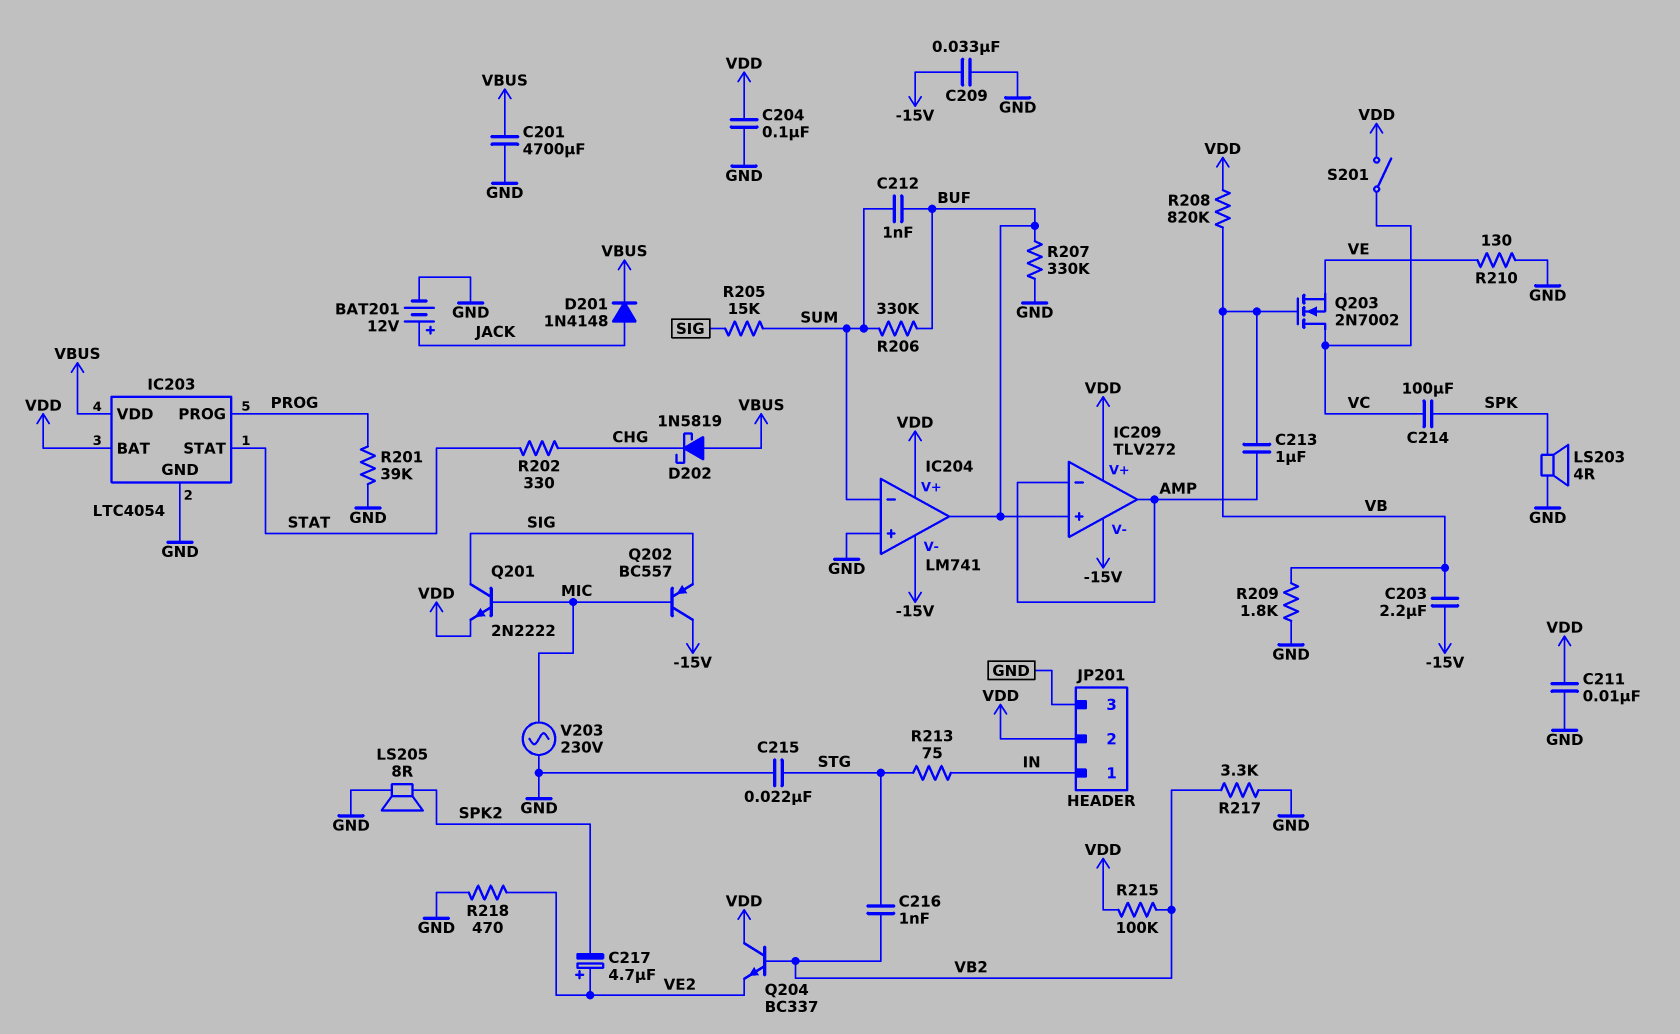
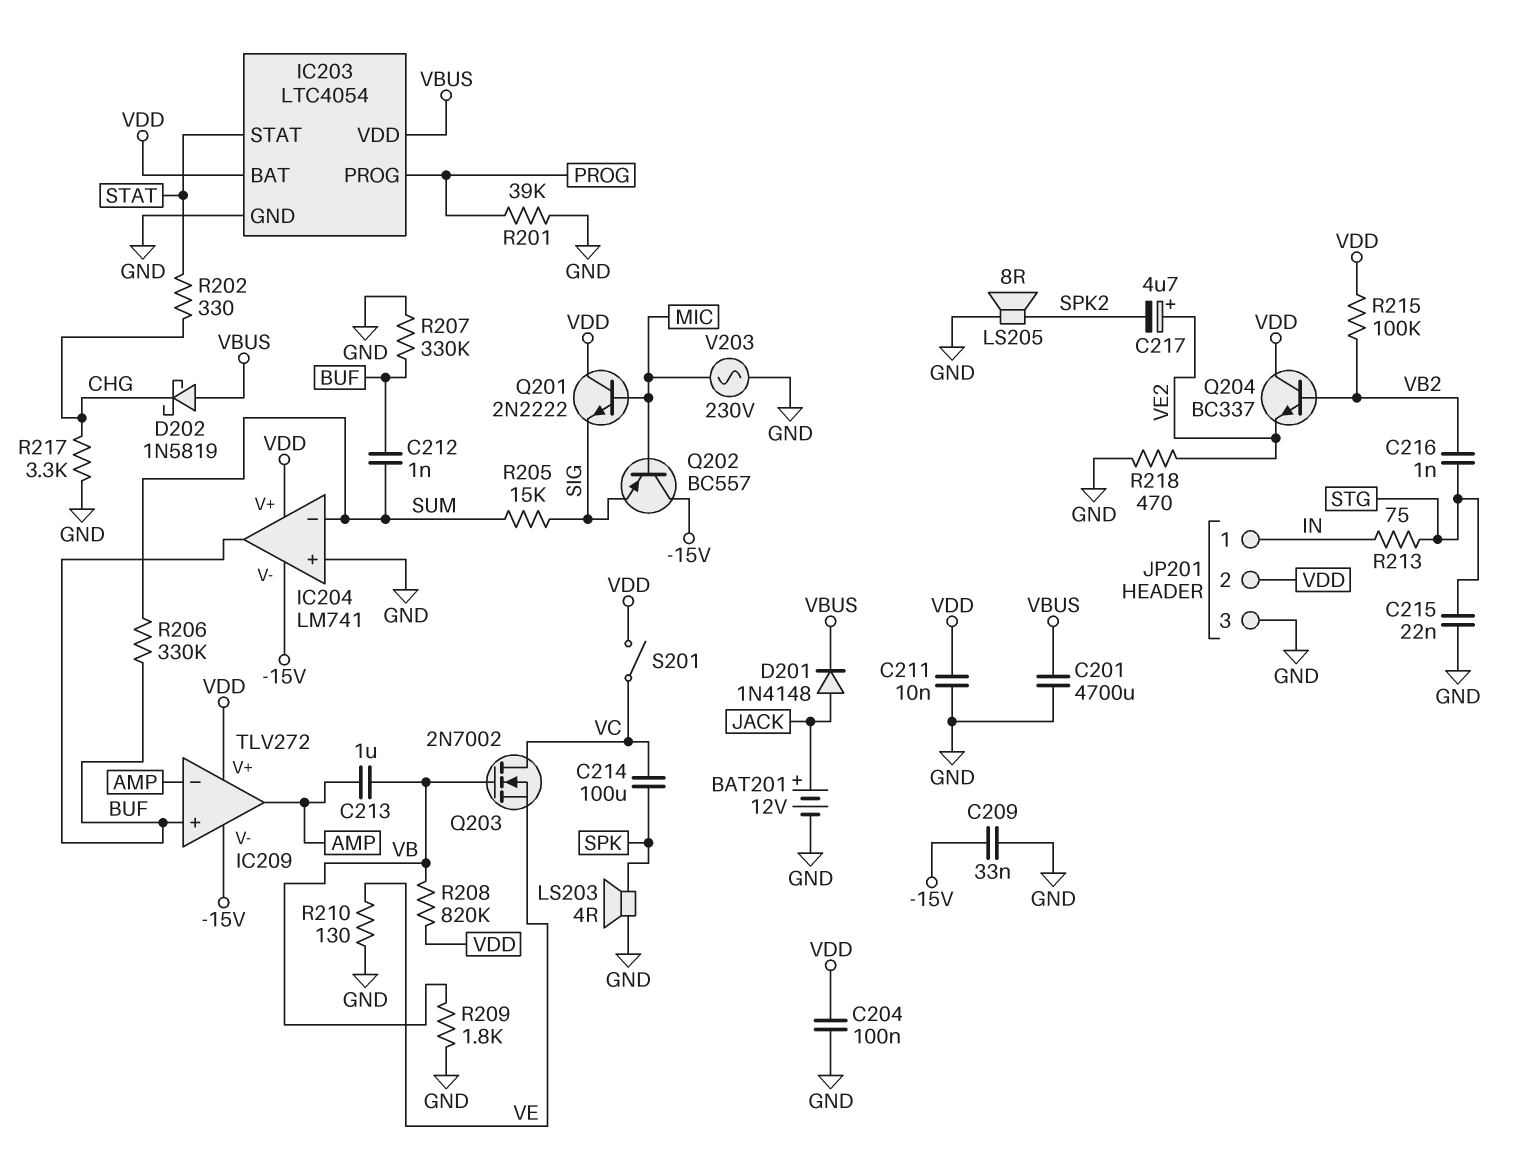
C203: 2.2uF (-15V, VB) -> none
Q201: NPN 2N2222 (B MIC, C SIG, E VDD) -> NPN 2N2222 (B MIC, C VDD, E SIG)
R217: 3.3k (GND, VB2) -> 3.3k (CHG, GND)

